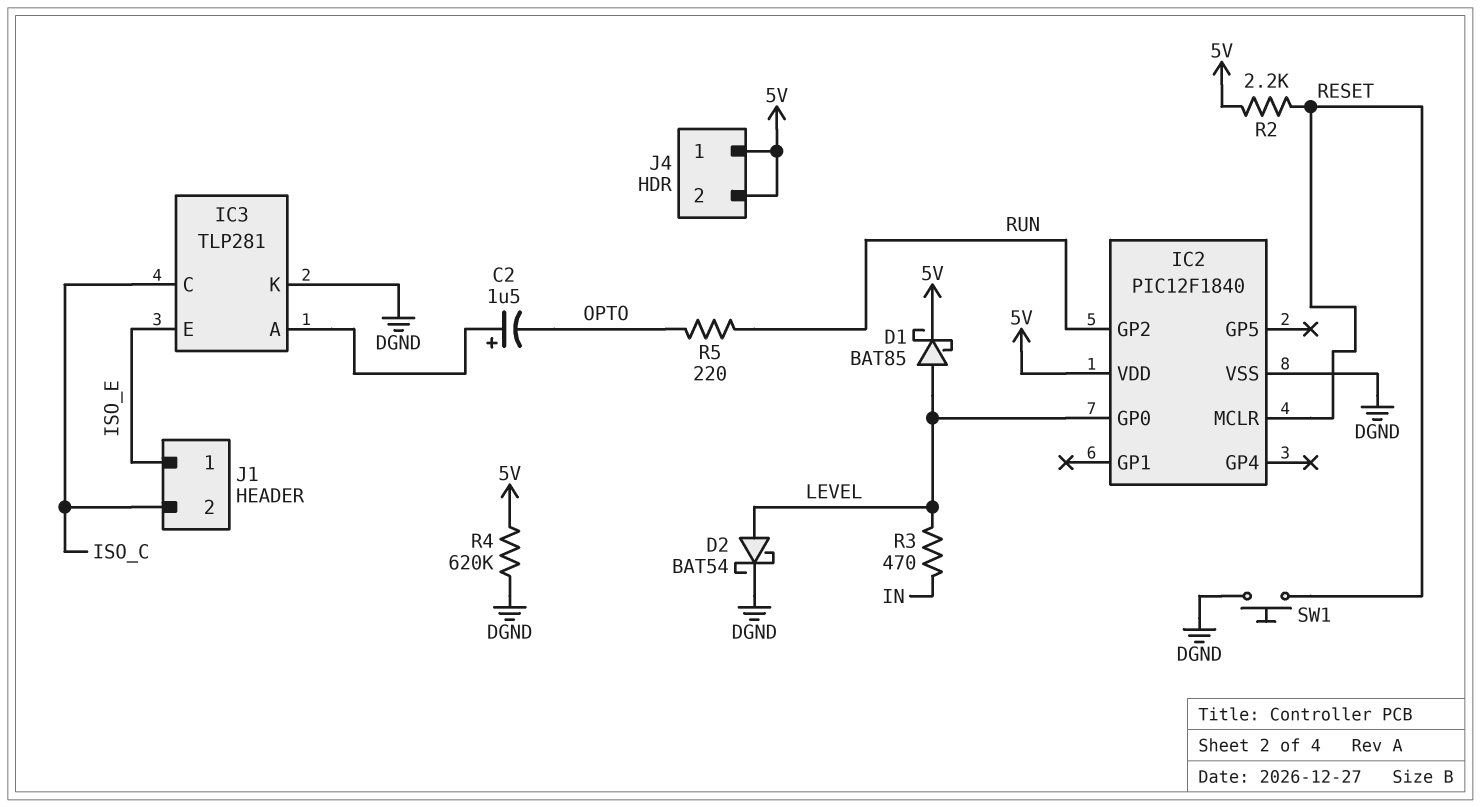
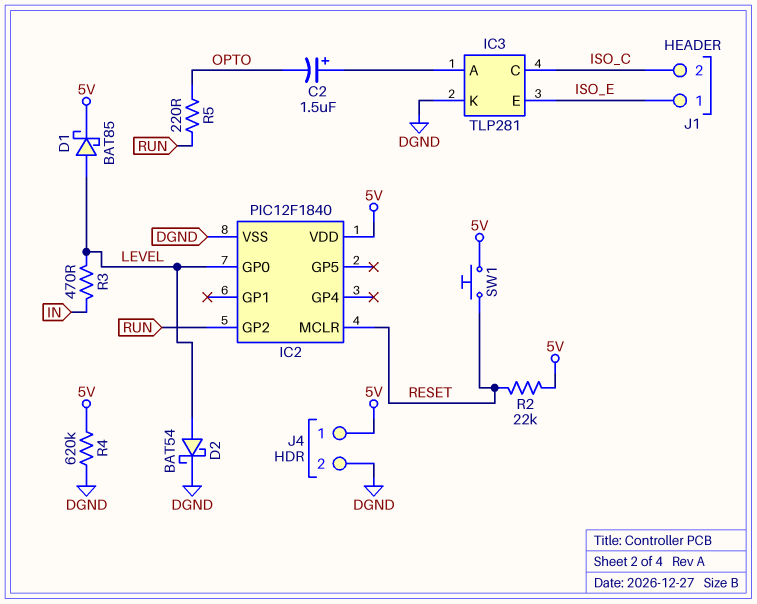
J4 pin 2: 5V -> DGND
R2: 2.2k (5V, RESET) -> 22k (5V, RESET)
SW1: button (DGND, RESET) -> button (5V, RESET)

